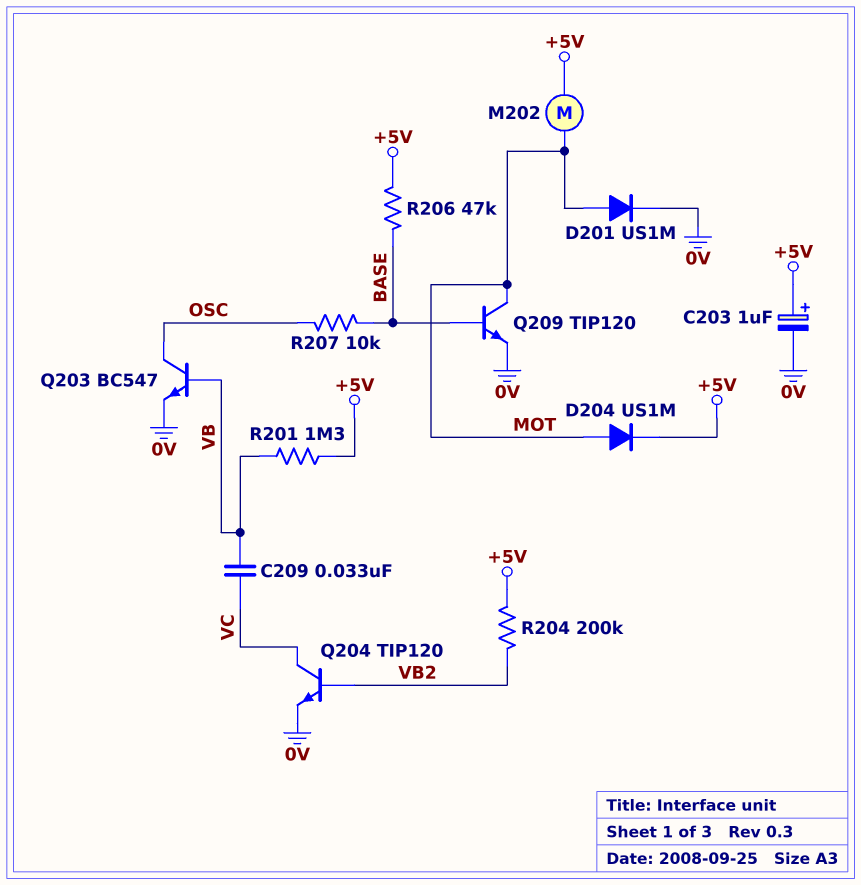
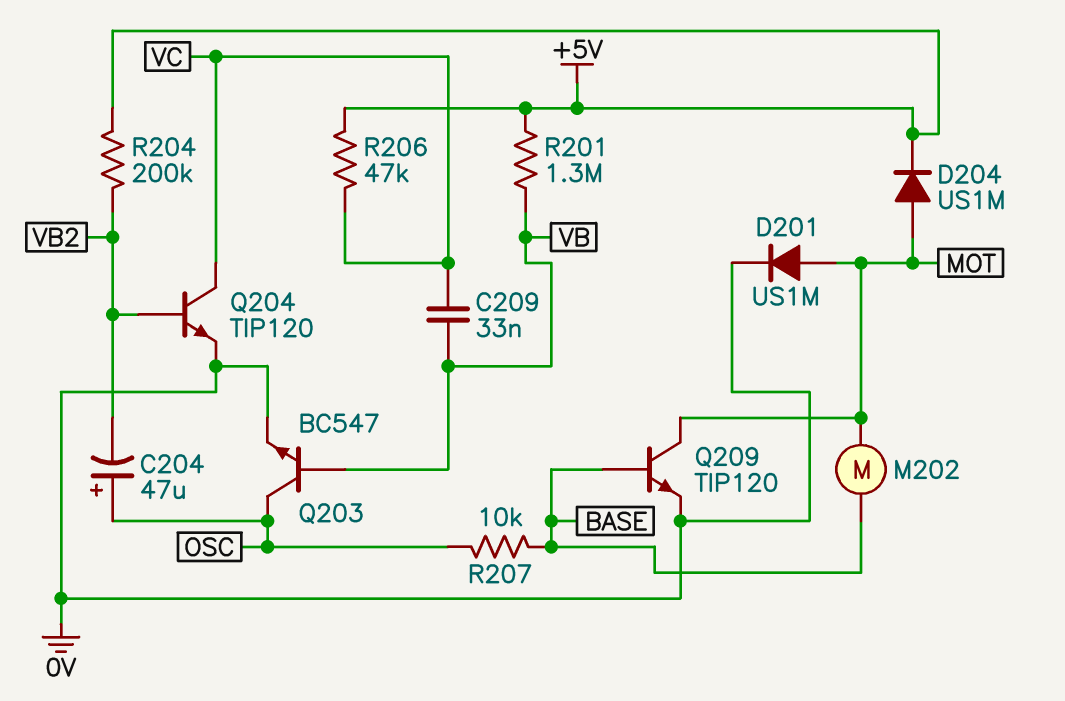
C203: 1uF (plus +5V, minus 0V) -> none
C204: none -> 47uF (plus OSC, minus VB2)
M202: motor (+5V, MOT) -> motor (BASE, MOT)
R206: 47k (+5V, BASE) -> 47k (+5V, VC)

